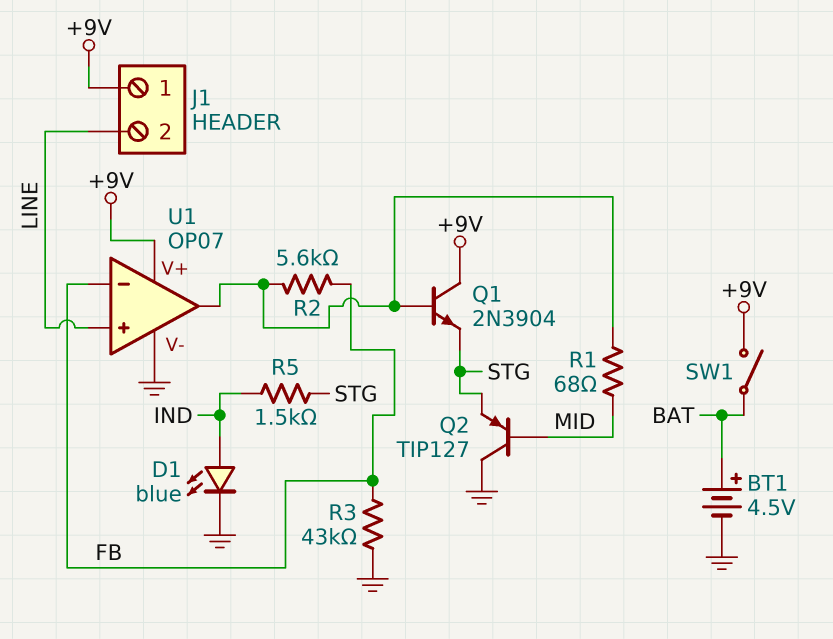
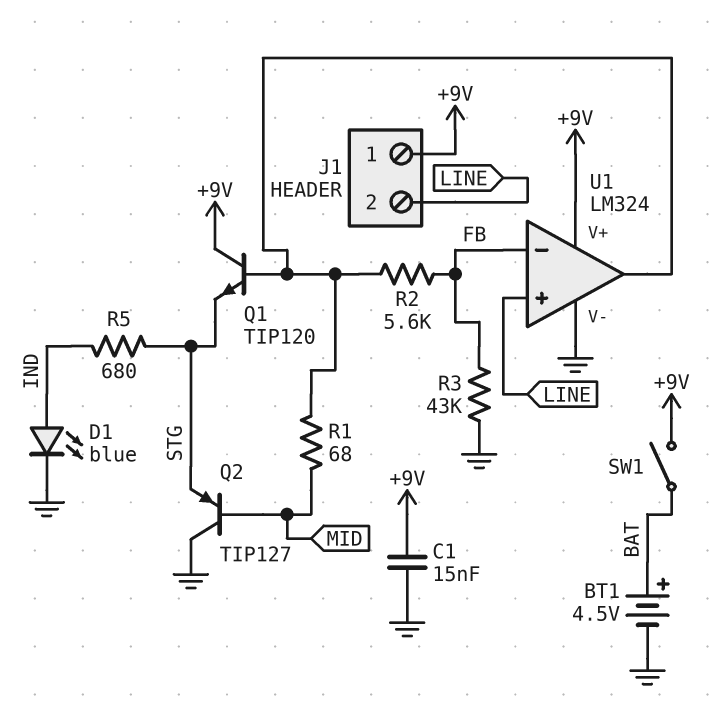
C1: none -> 15nF (+9V, GND)
Q1: NPN 2N3904 (B U1/out, C +9V, E STG) -> NPN TIP120 (B U1/out, C +9V, E STG)
R5: 1.5k (IND, STG) -> 680 (IND, STG)
U1: OP07 -> LM324

